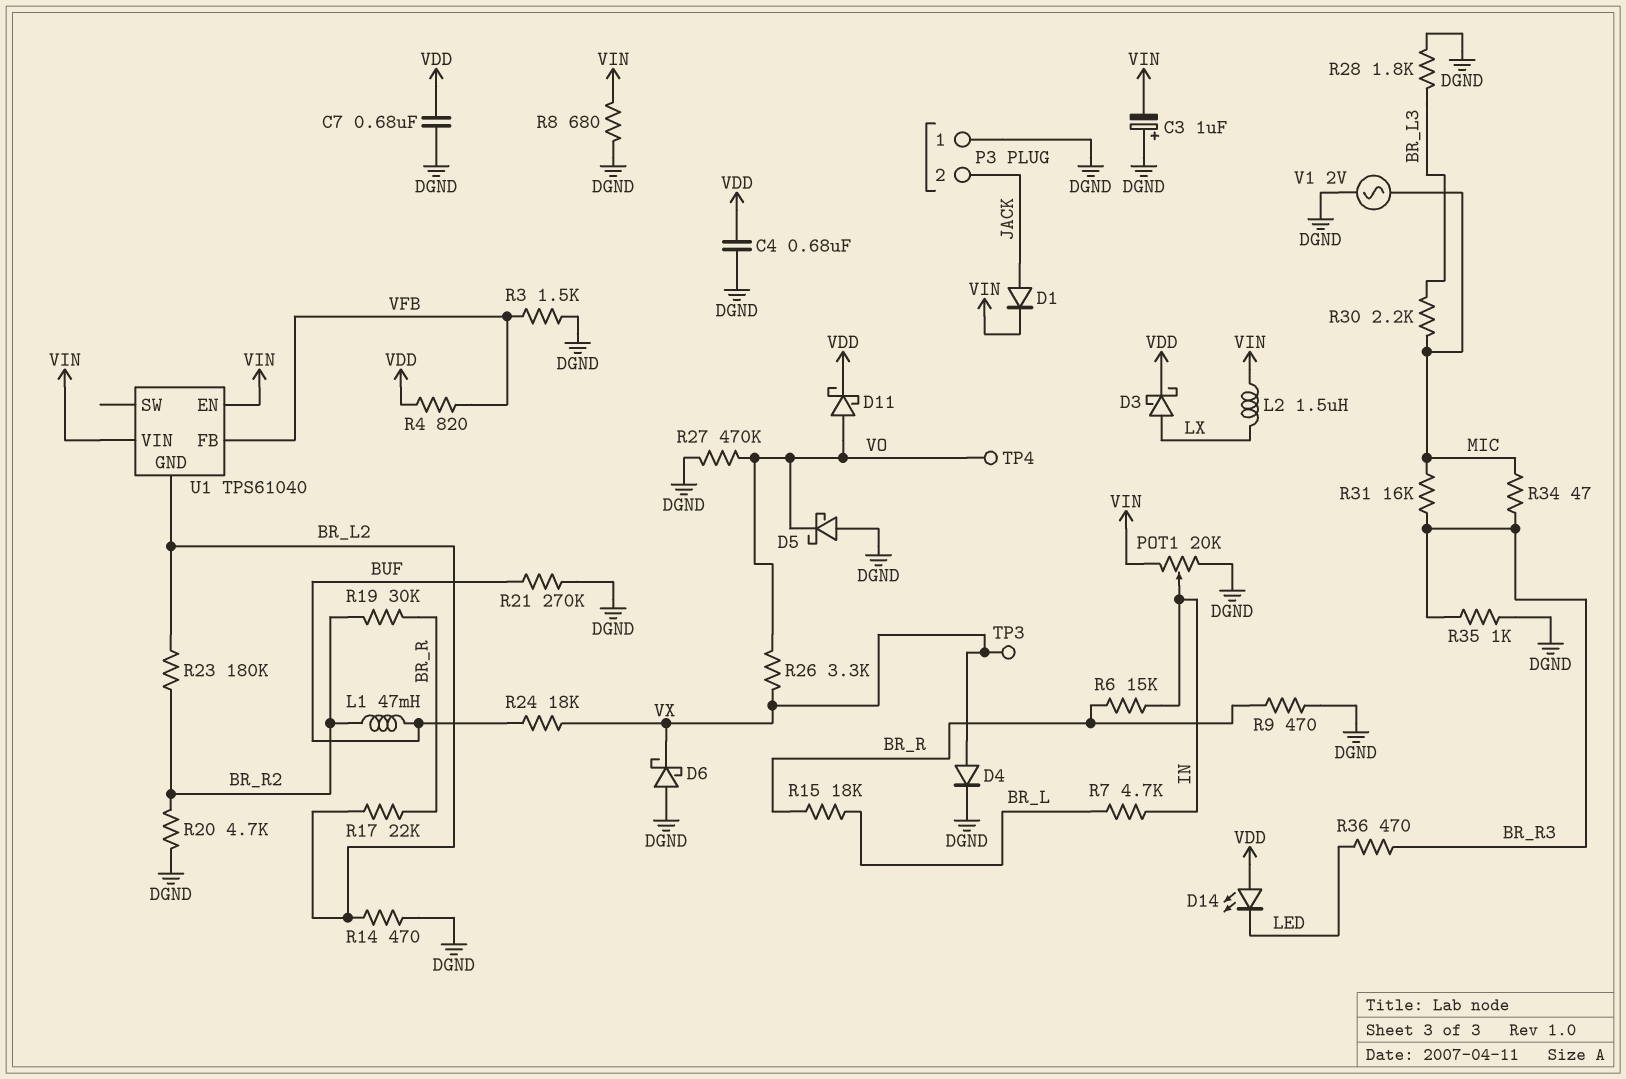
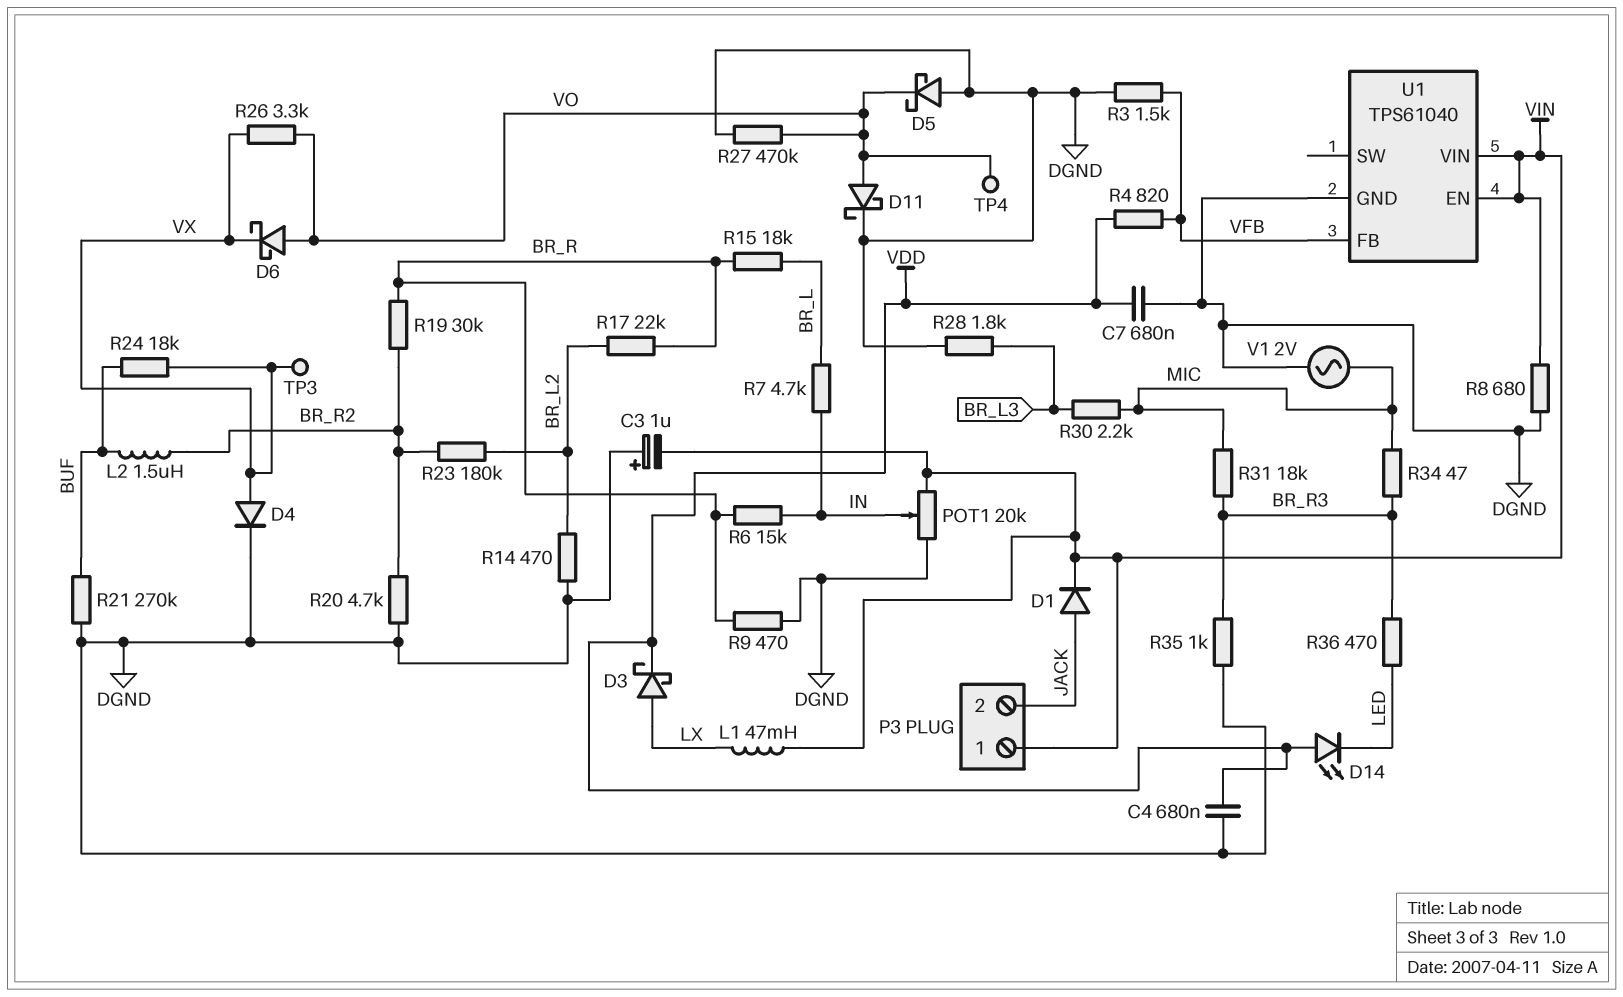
D6: schottky (A DGND, K VX) -> schottky (A VO, K VX)
D11: schottky (A VO, K VDD) -> schottky (A VO, K DGND)
L1: 47mH (BR_R2, BUF) -> 47mH (LX, VIN)
L2: 1.5uH (LX, VIN) -> 1.5uH (BR_R2, BUF)
P3 pin 1: DGND -> VIN
R31: 16k (BR_R3, MIC) -> 18k (BR_R3, MIC)
U1 pin GND: BR_L2 -> DGND

